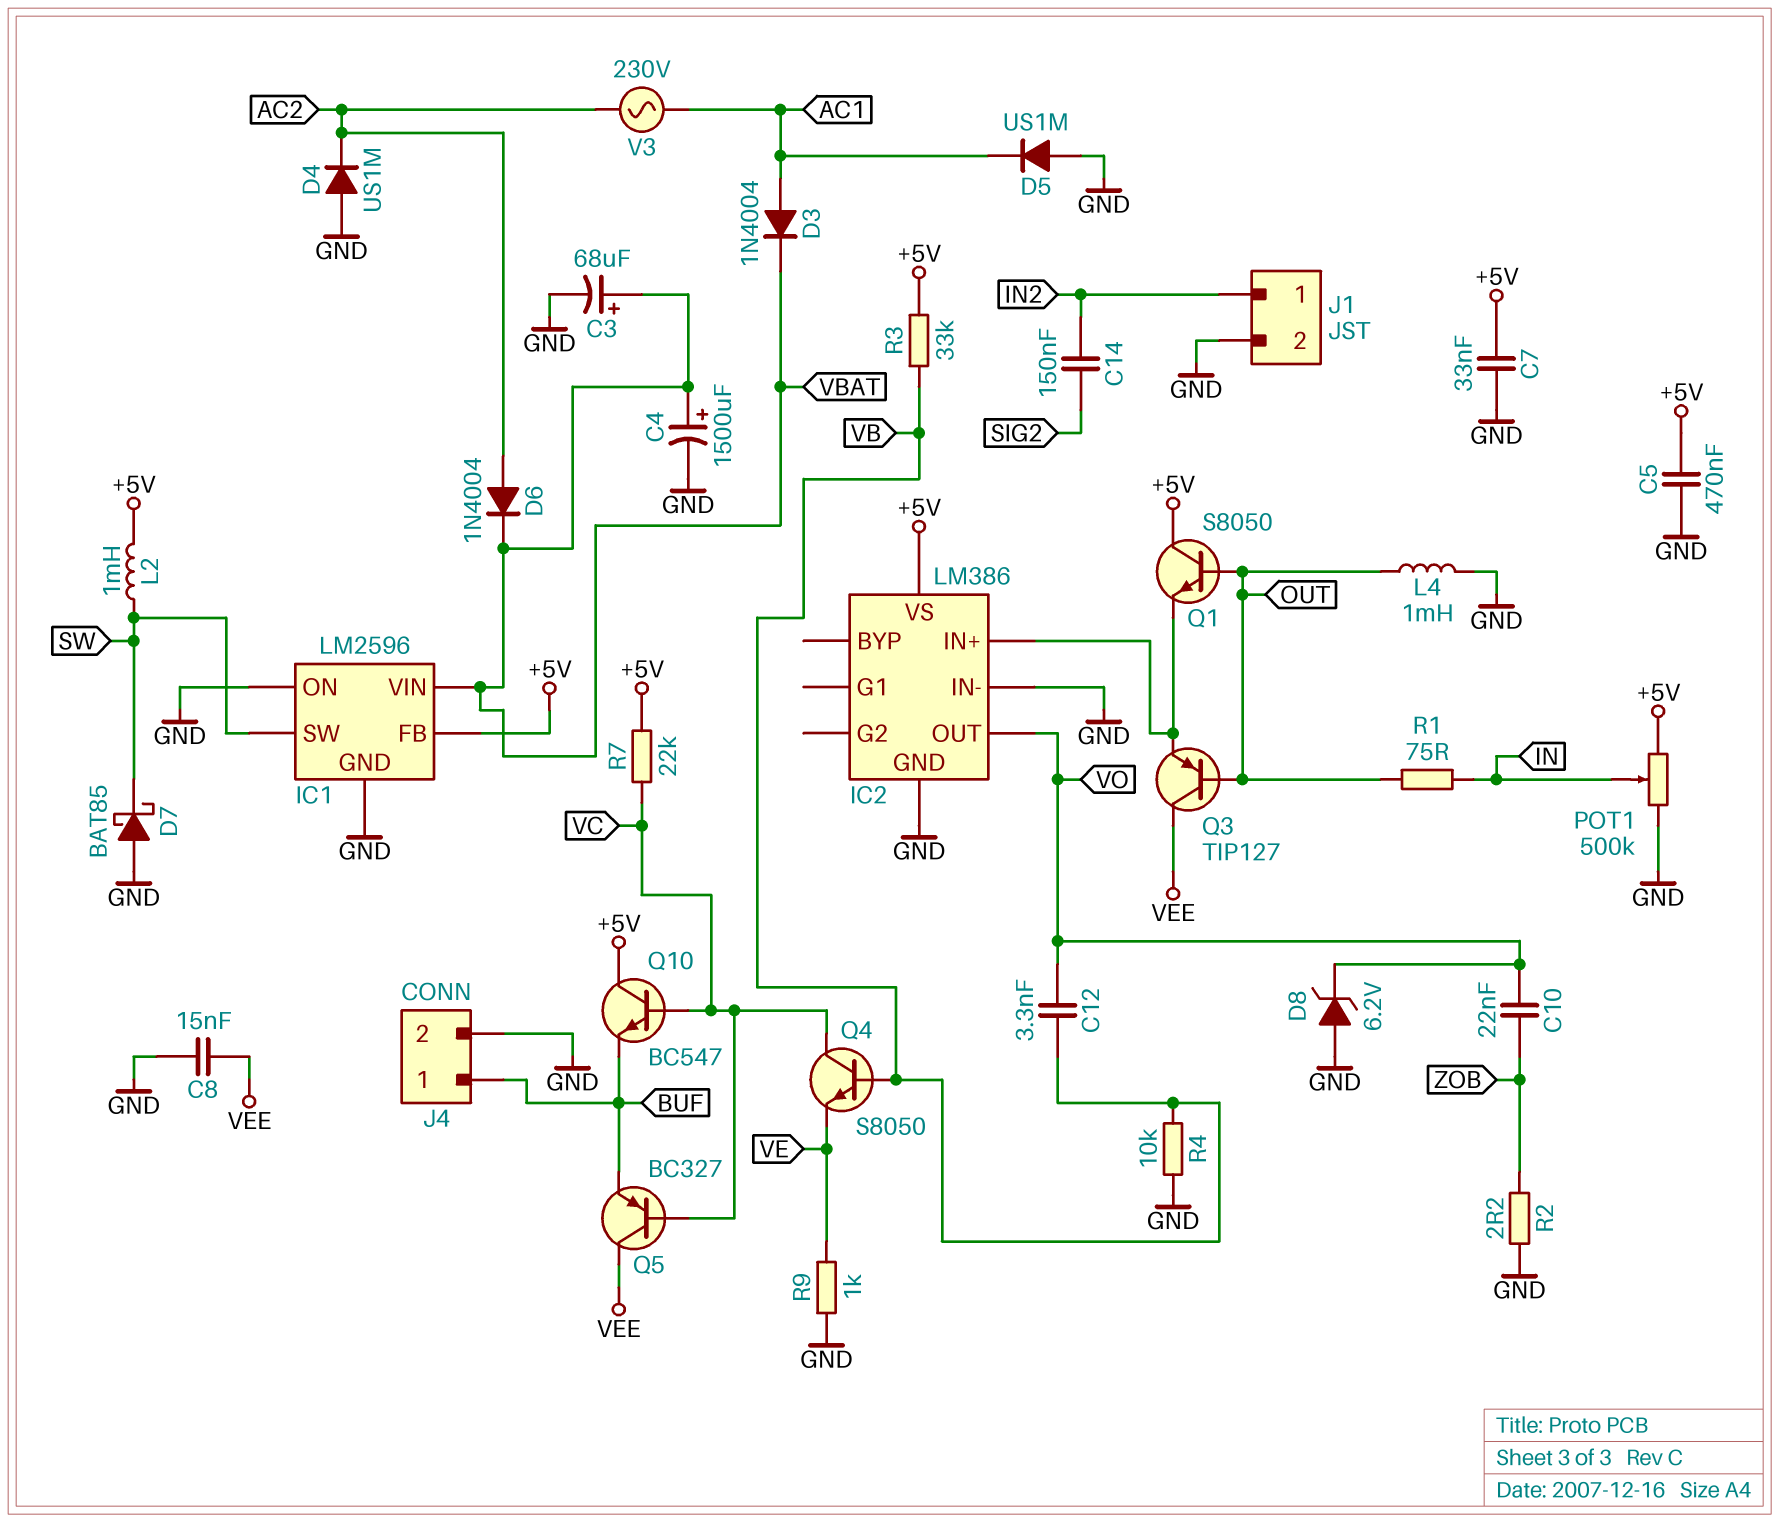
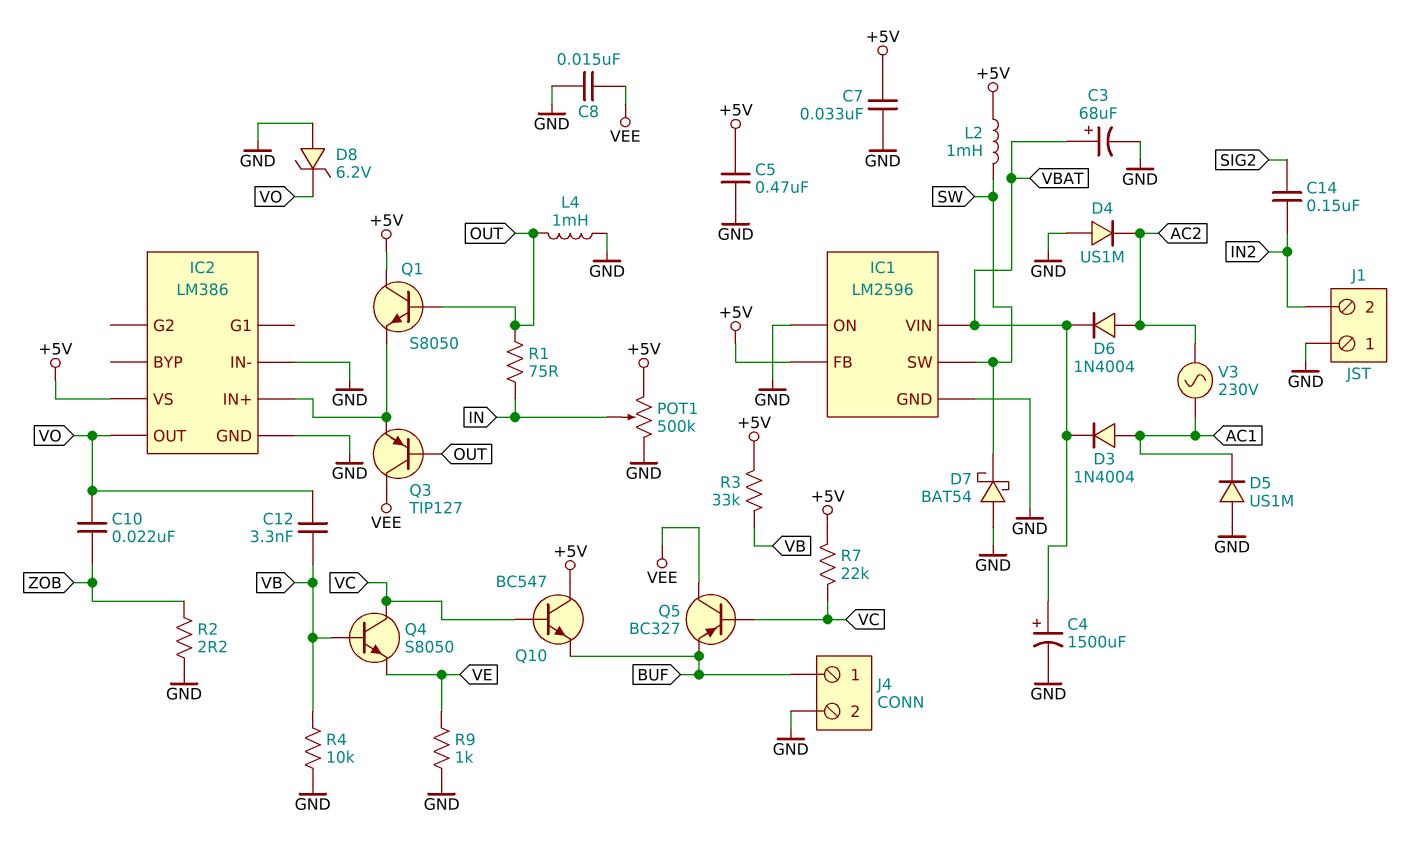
D7: schottky BAT85 (A GND, K SW) -> schottky BAT54 (A GND, K SW)
J1 pin 1: IN2 -> GND
J1 pin 2: GND -> IN2

